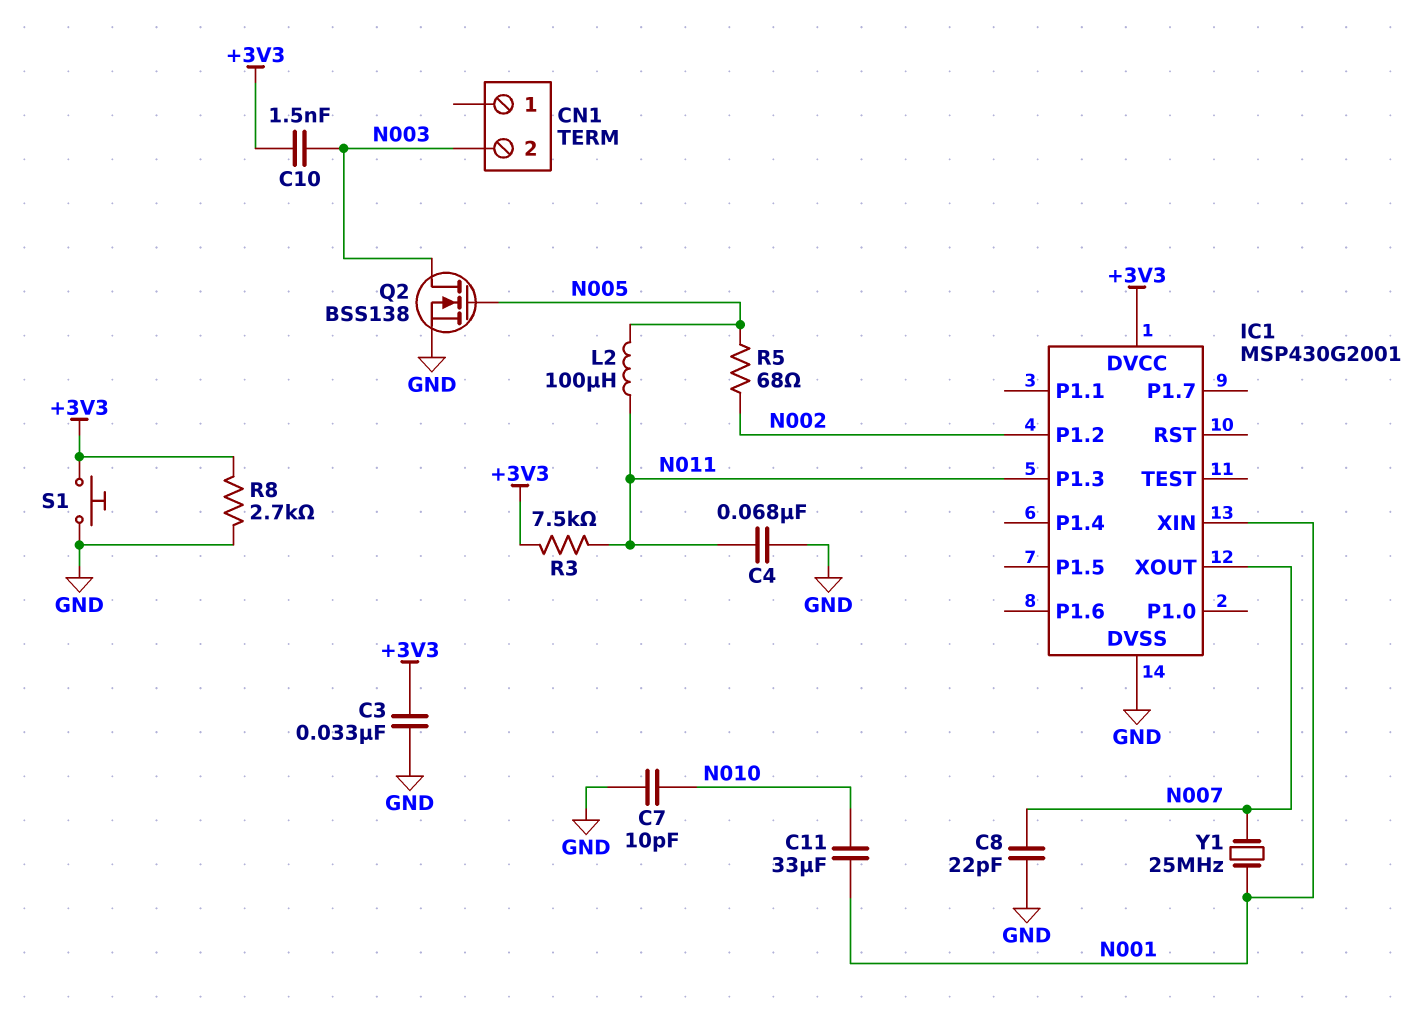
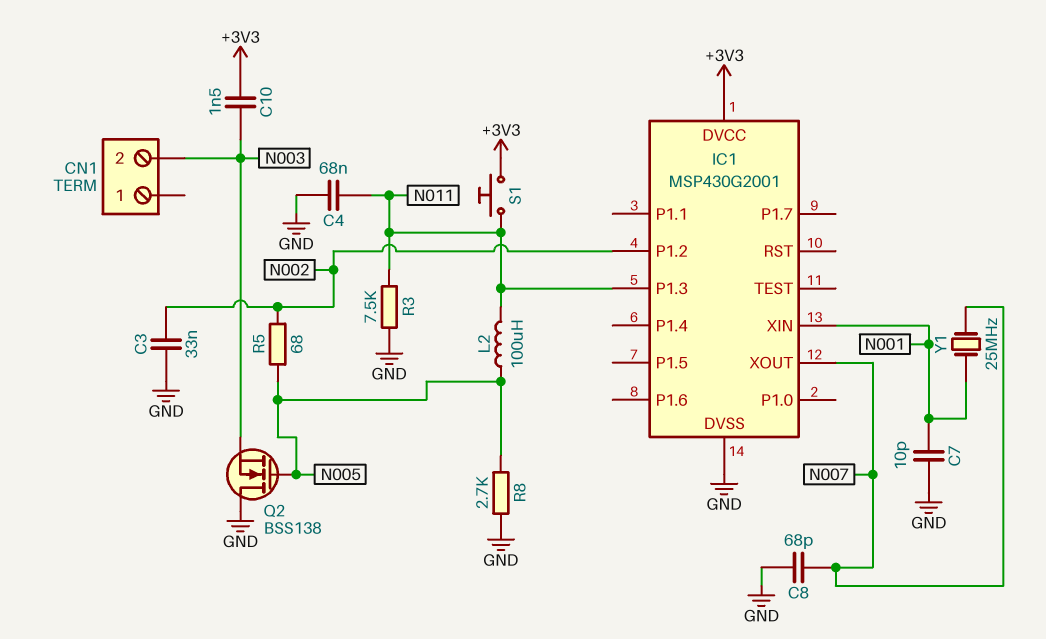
C3: 33nF (+3V3, GND) -> 33nF (GND, N002)
C7: 10pF (GND, N010) -> 10pF (GND, N001)
C8: 22pF (GND, N007) -> 68pF (GND, N007)
C11: 33uF (N001, N010) -> none
Q2: NMOS BSS138 (G N005, D N003, S GND) -> NMOS BSS138 (G N005, D GND, S N003)
R3: 7.5k (+3V3, N011) -> 7.5k (GND, N011)
R8: 2.7k (+3V3, GND) -> 2.7k (GND, N005)
S1: button (+3V3, GND) -> button (+3V3, N011)

